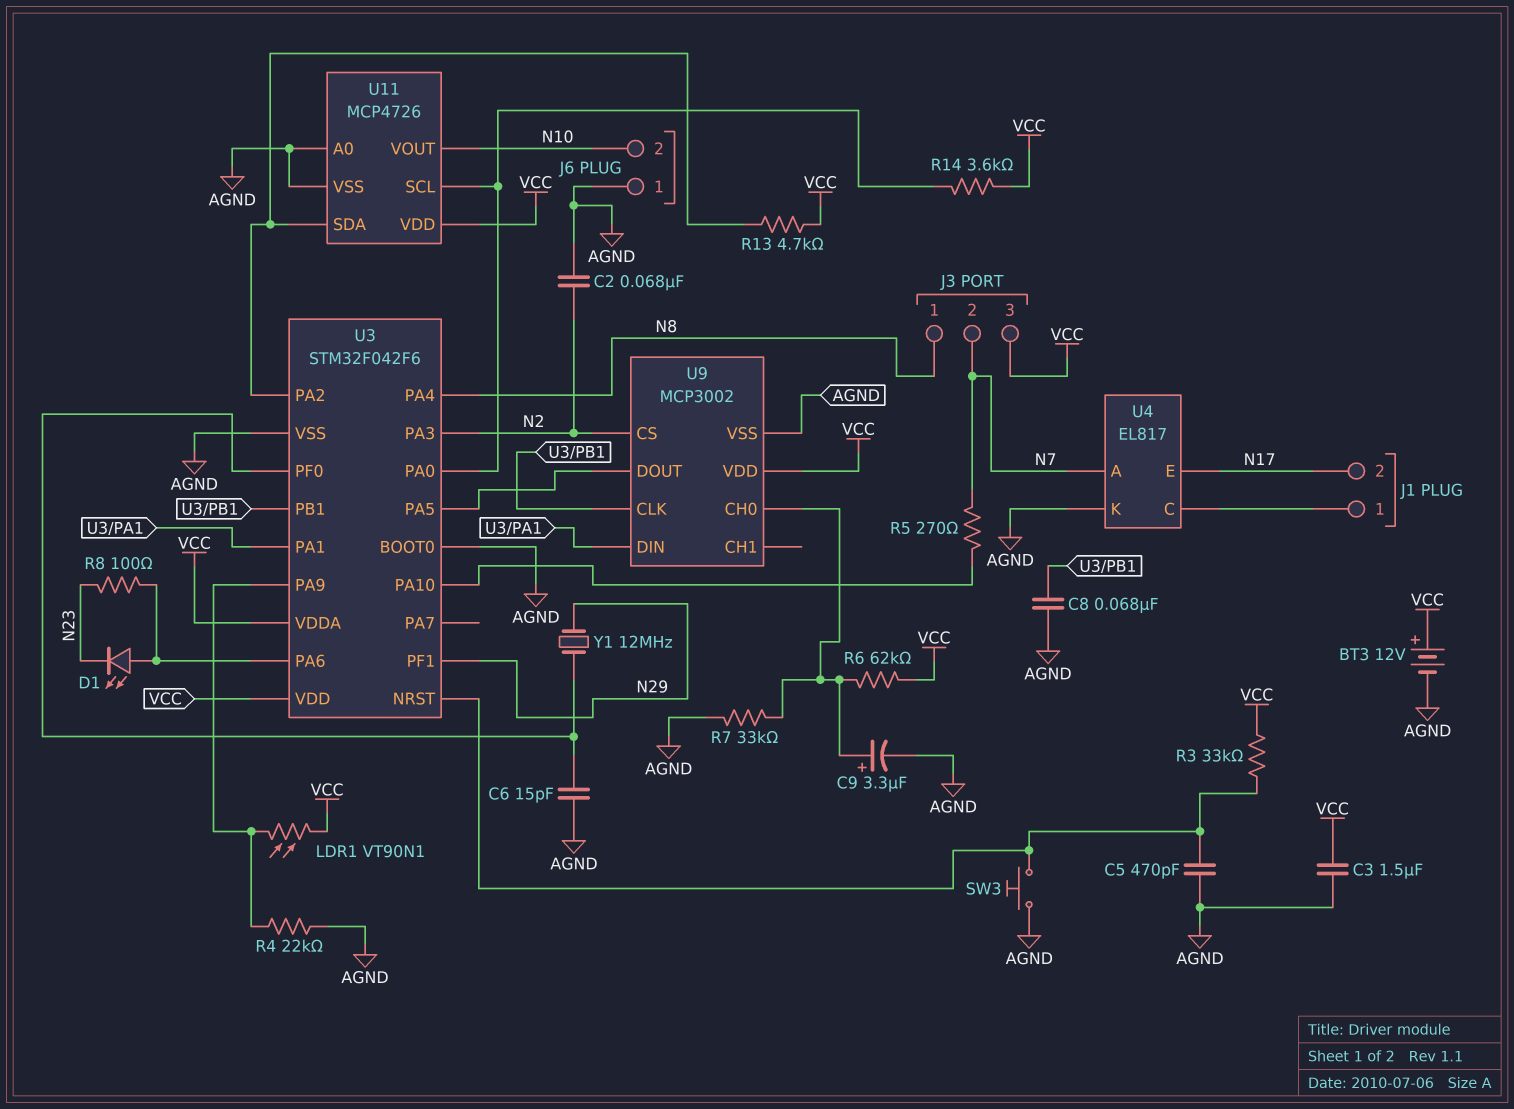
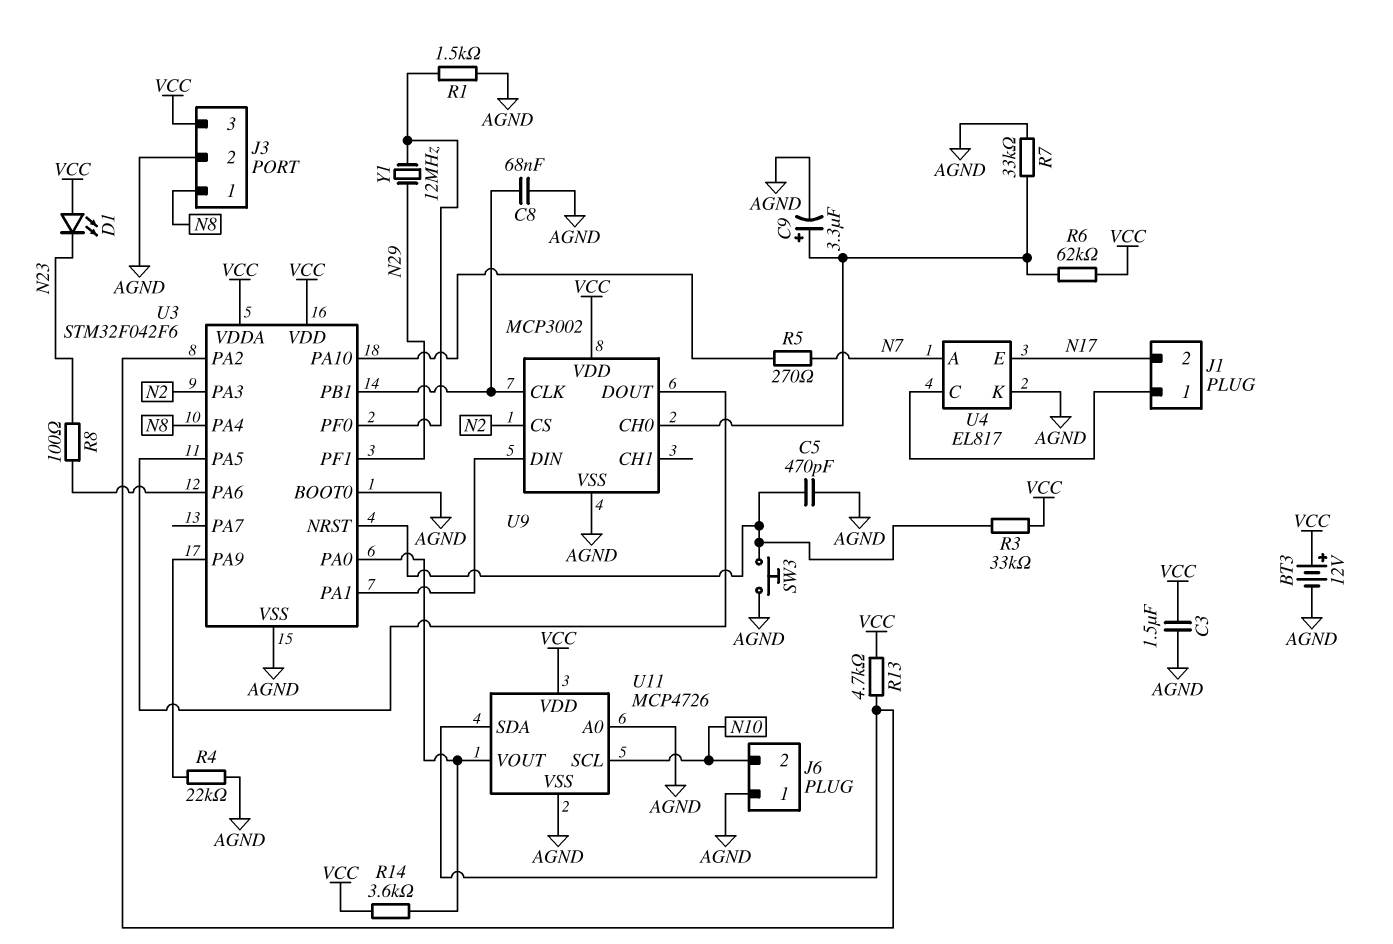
C2: 68nF (AGND, N2) -> none
C6: 15pF (AGND, U3/PF0) -> none
D1: LED (A U3/PA6, K N23) -> LED (A VCC, K N23)
J3 pin 2: N7 -> AGND
LDR1: VT90N1 (U3/PA9, VCC) -> none
R1: none -> 1.5k (AGND, U3/PF0)
U11 pin SCL: U3/PA0 -> N10
U11 pin VOUT: N10 -> U3/PA0

